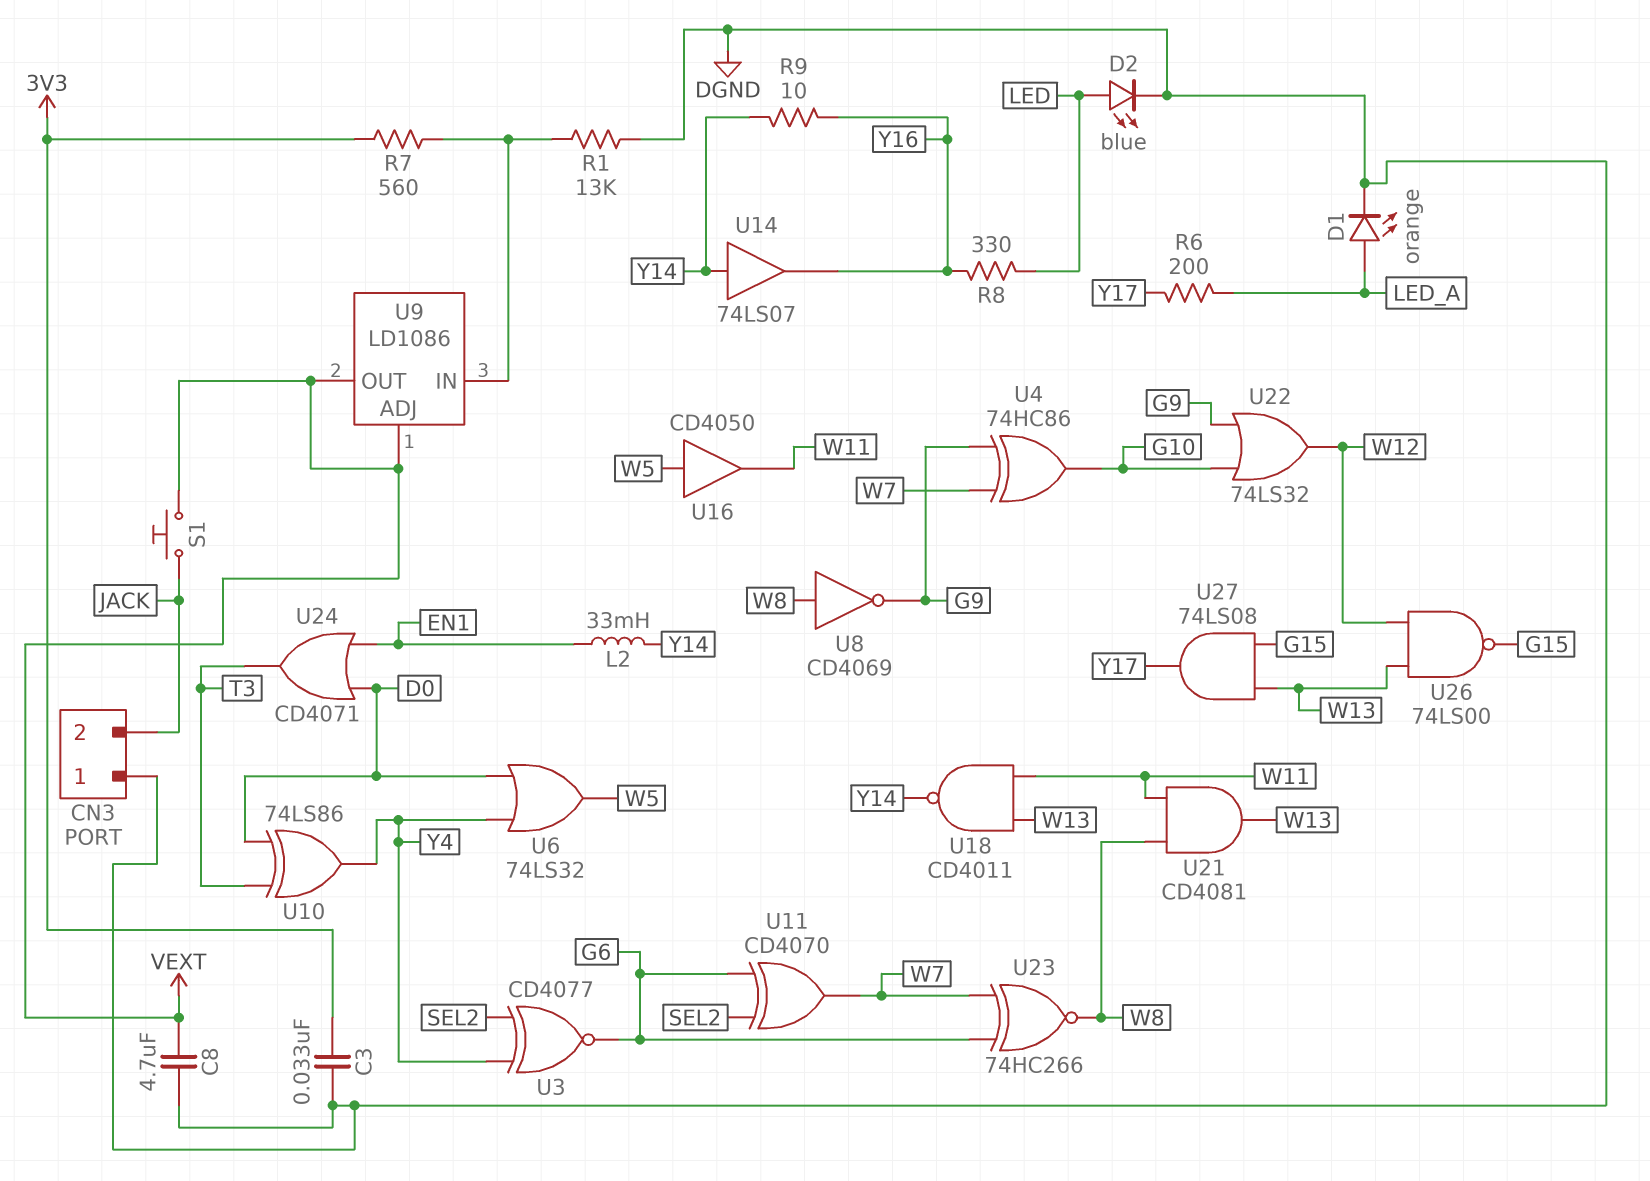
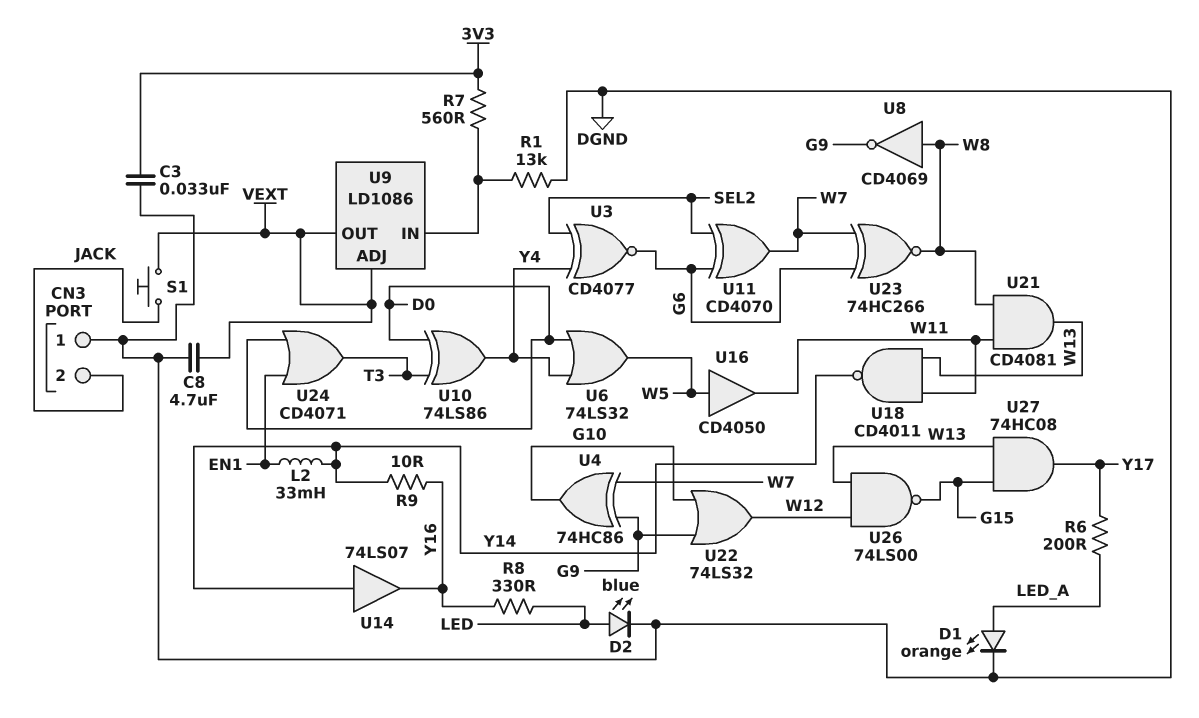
U27: AND 74LS08 (in G15, in W13, out Y17) -> AND 74HC08 (in G15, in W13, out Y17)

